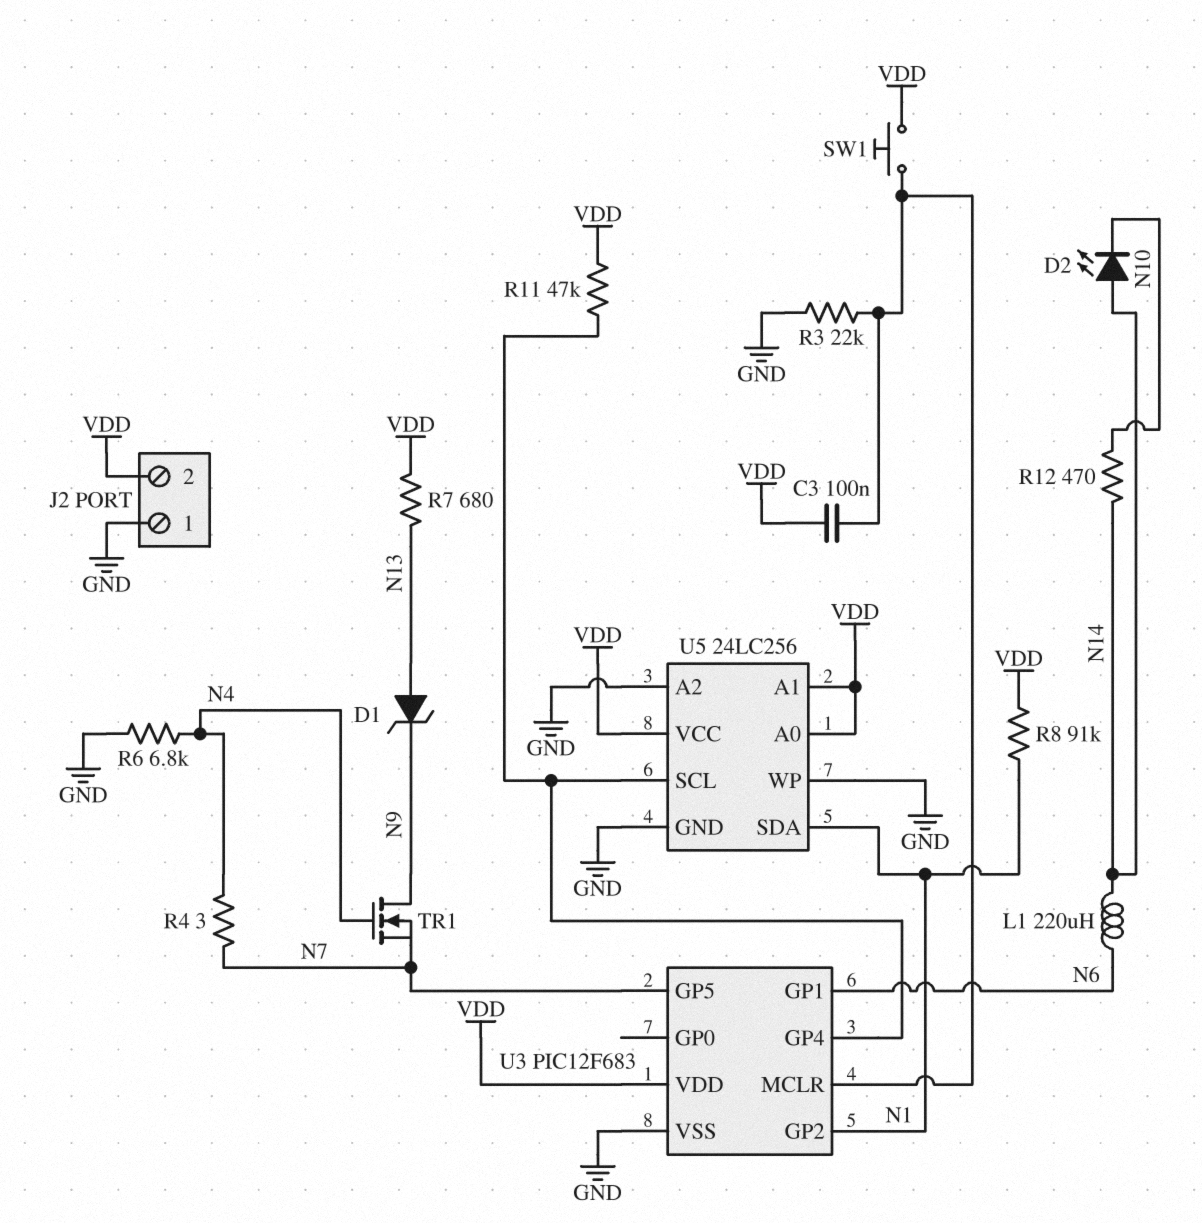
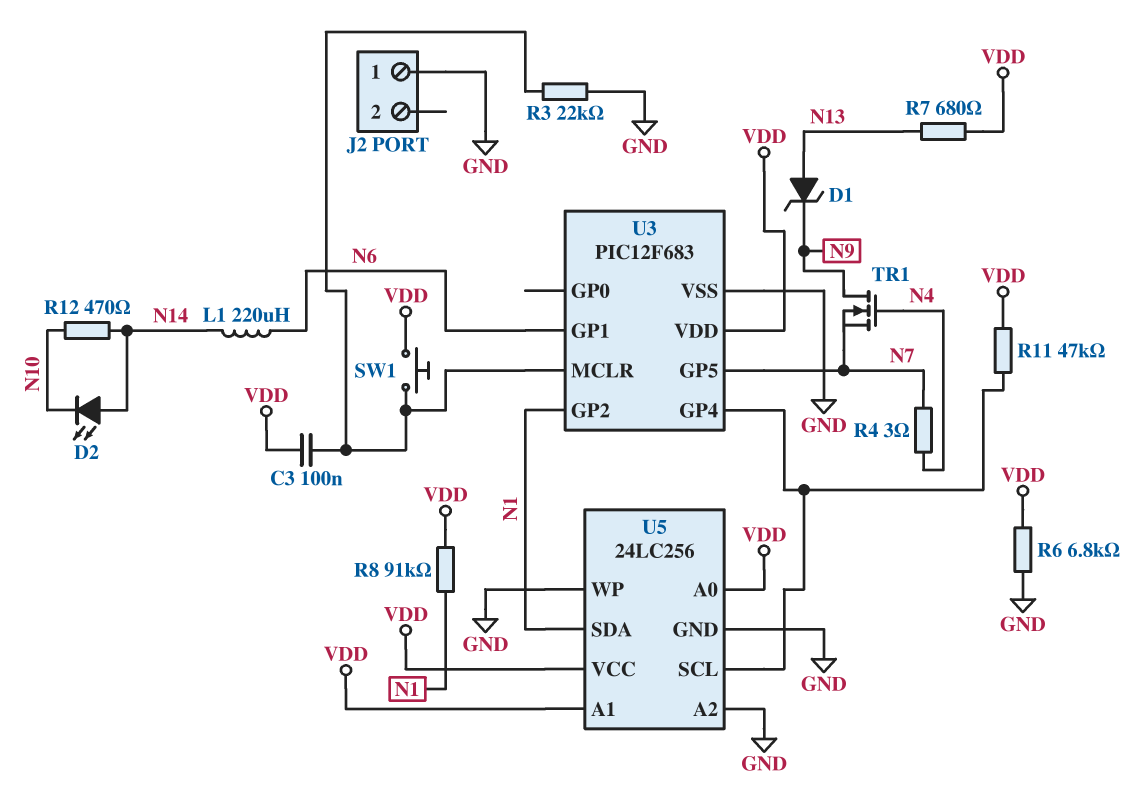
J2 pin 2: VDD -> none
R6: 6.8k (GND, N4) -> 6.8k (GND, VDD)

